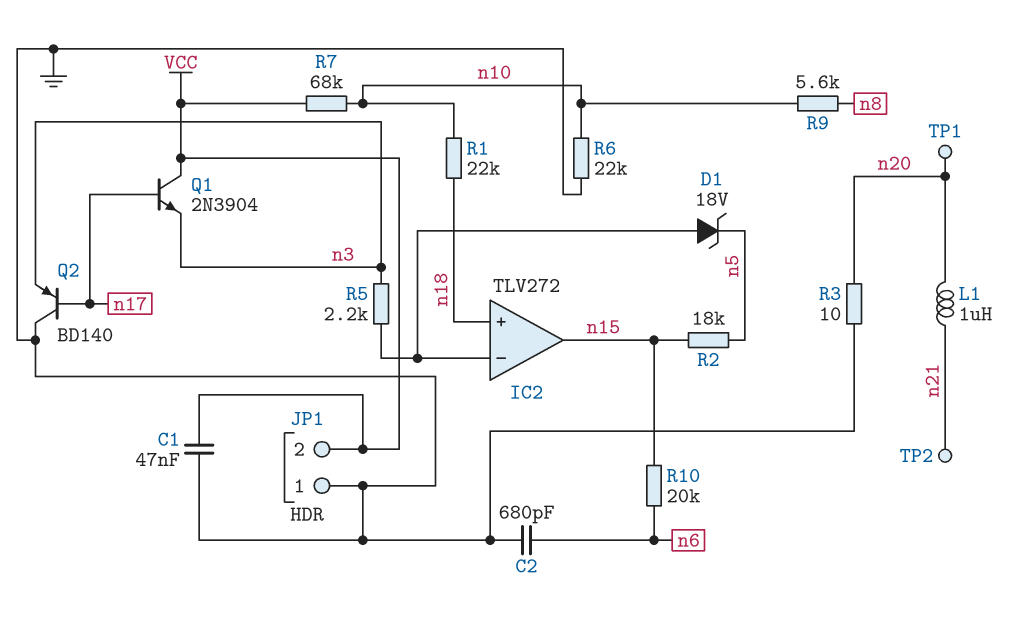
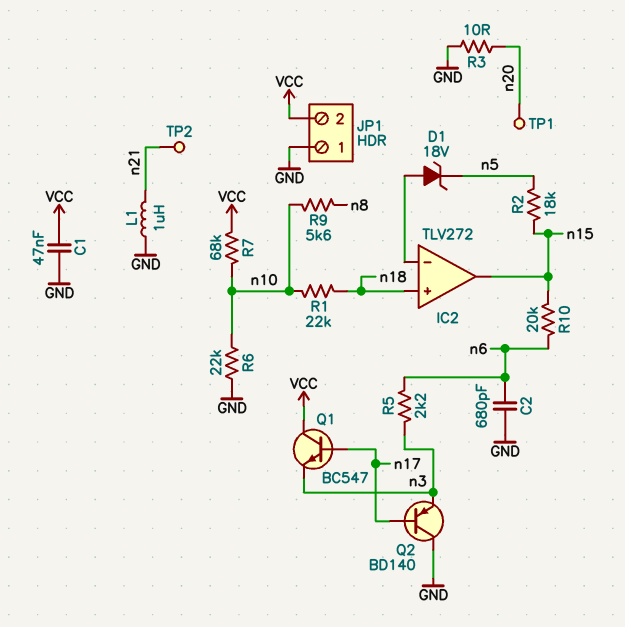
L1: 1uH (n20, n21) -> 1uH (GND, n21)
Q1: NPN 2N3904 (B n17, C VCC, E n3) -> NPN BC547 (B n17, C VCC, E n3)
R5: 2.2k (IC2/in-, n3) -> 2.2k (n3, n6)

